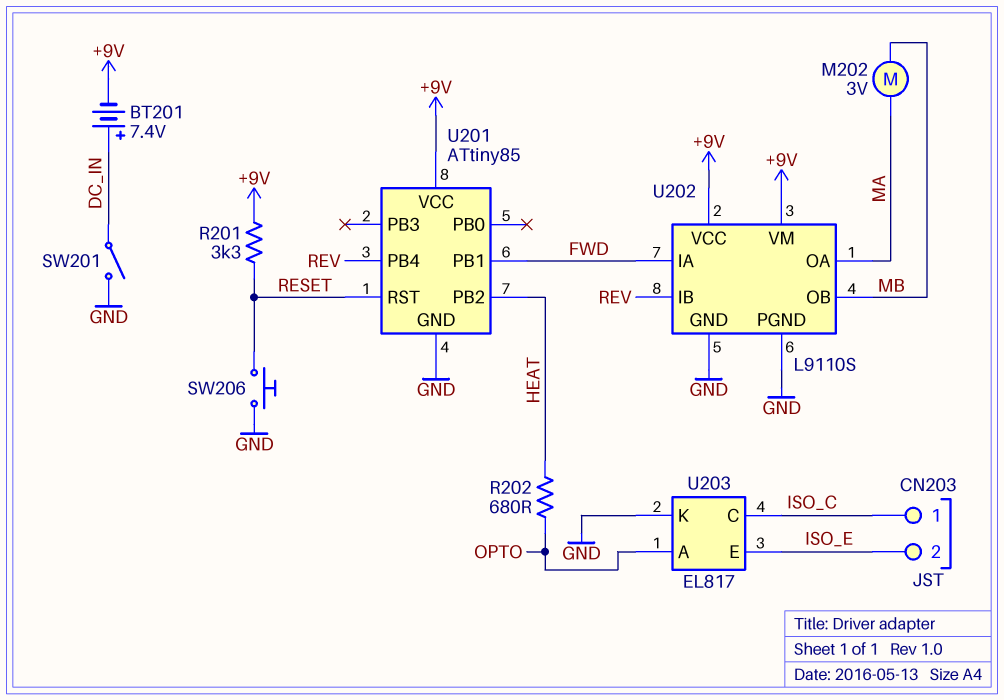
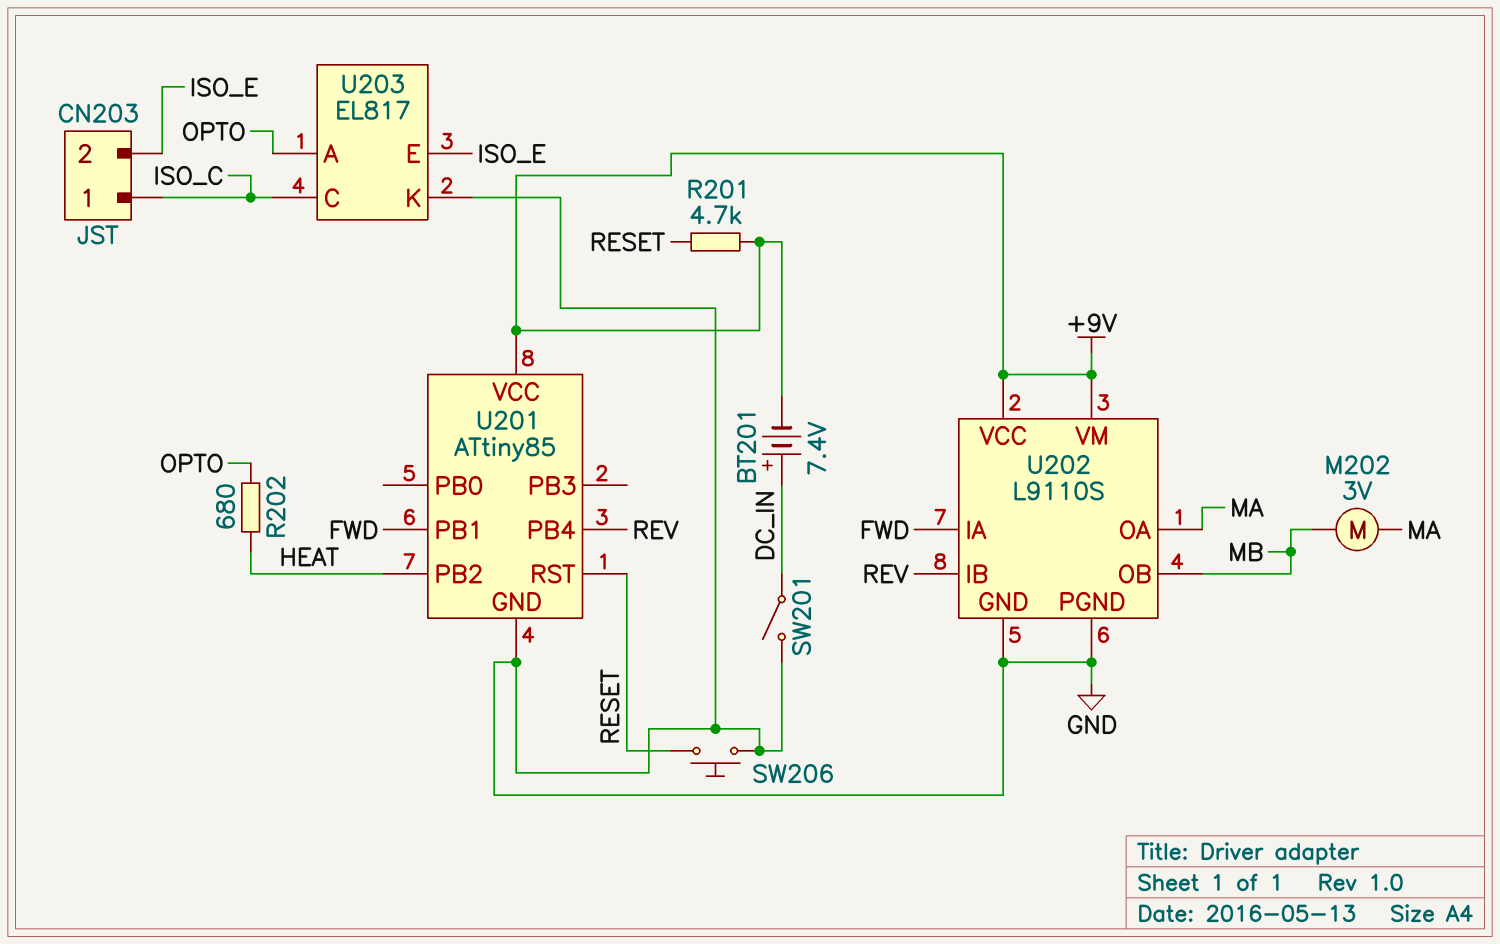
R201: 3.3k (+9V, RESET) -> 4.7k (+9V, RESET)

